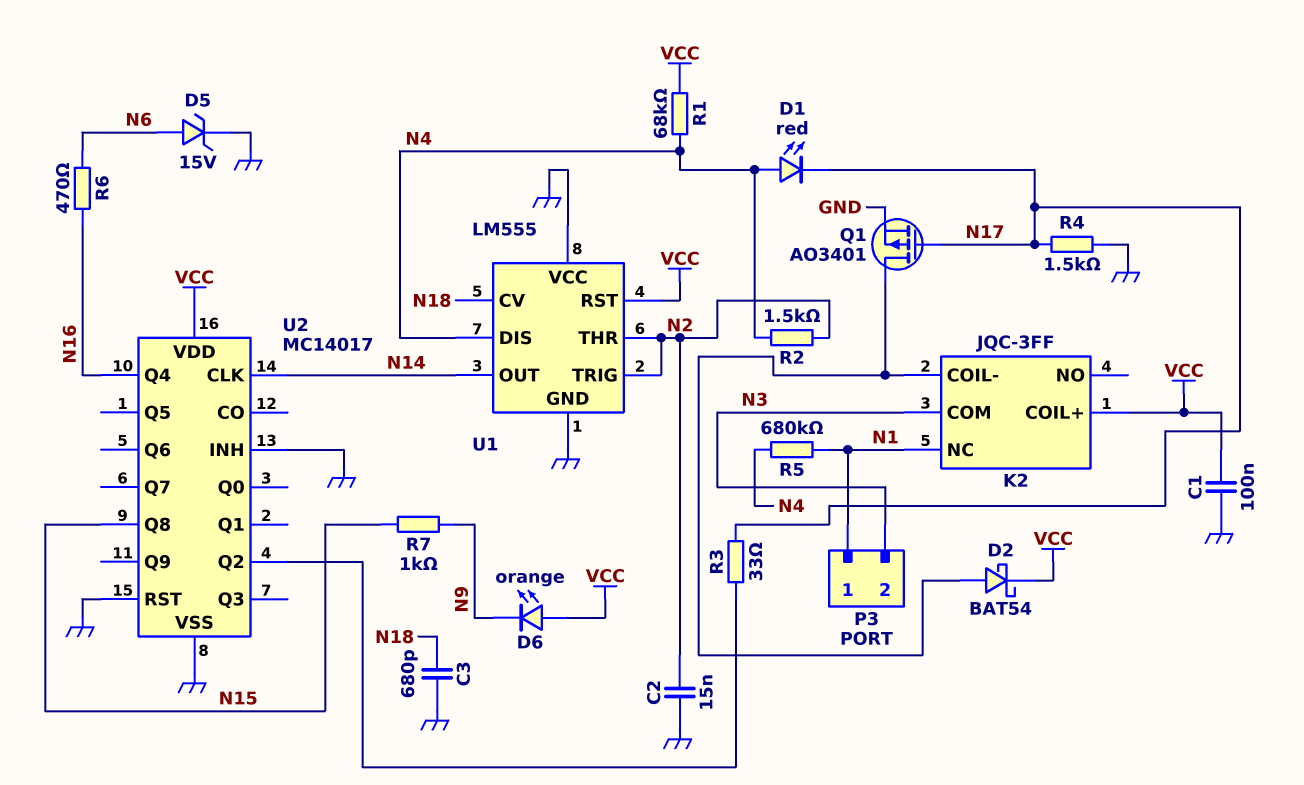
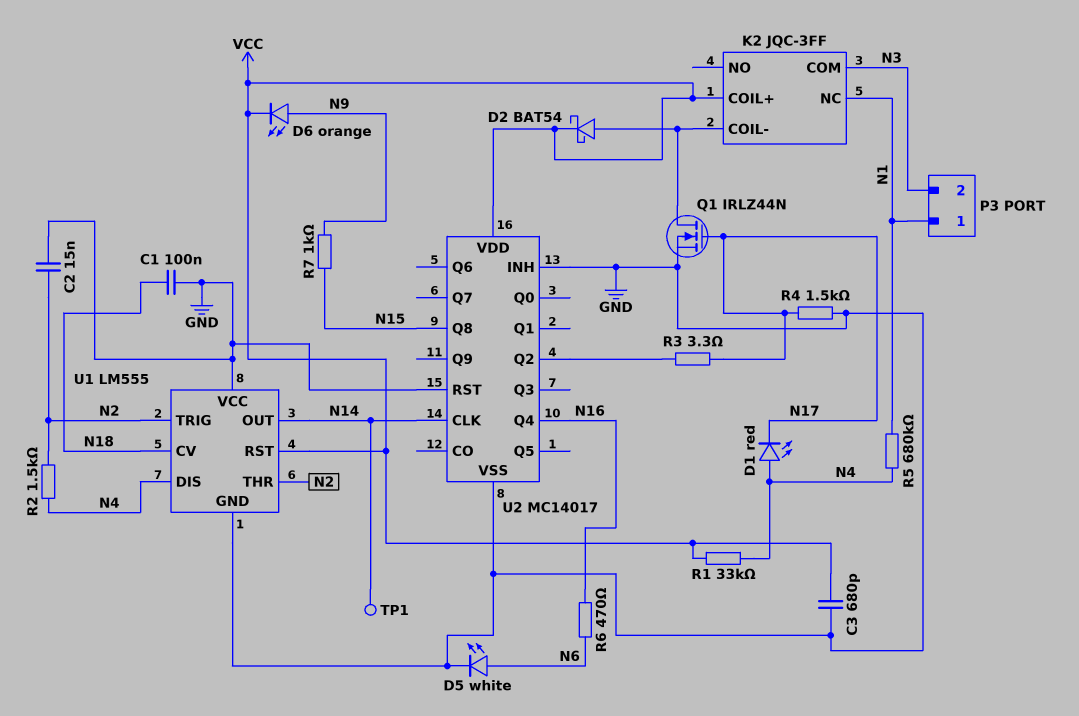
C1: 100nF (GND, VCC) -> 100nF (GND, N18)
C3: 680pF (GND, N18) -> 680pF (GND, VCC)
D5: zener 15V (A N6, K GND) -> LED white (A N6, K GND)
D6: LED orange (A VCC, K N9) -> LED orange (A N9, K VCC)
Q1: PMOS AO3401 (G N17, D K2/COIL-, S GND) -> NMOS IRLZ44N (G N17, D K2/COIL-, S GND)
R1: 68k (N4, VCC) -> 33k (N4, VCC)
R3: 33 (N17, U2/Q2) -> 3.3 (N17, U2/Q2)
TP1: none -> test point (N14)

